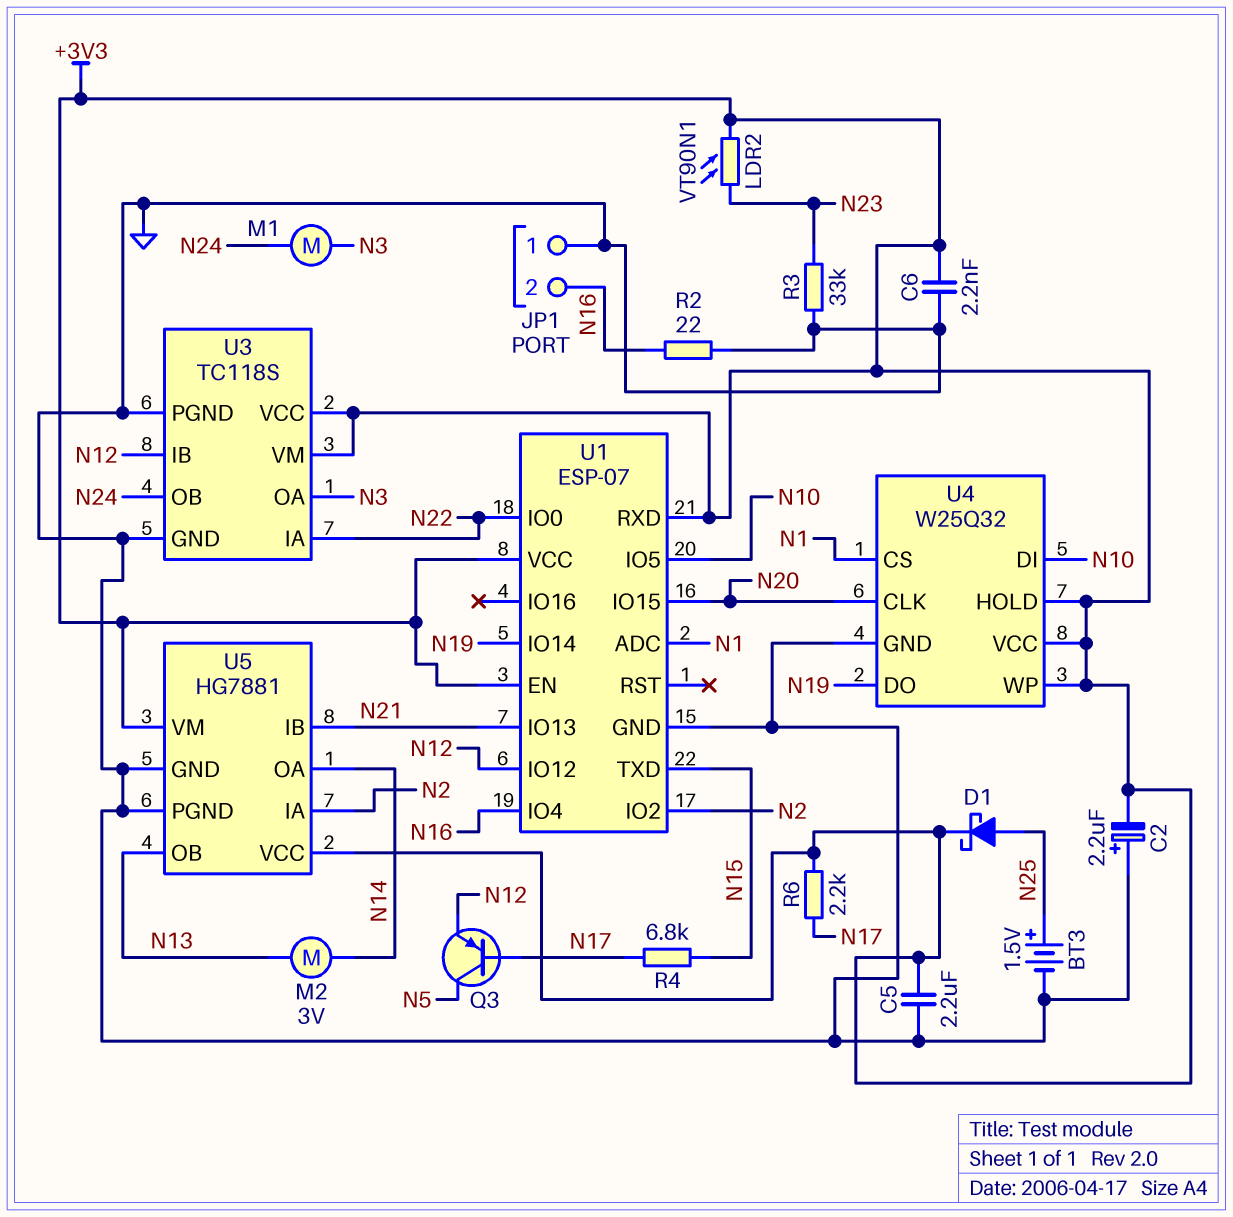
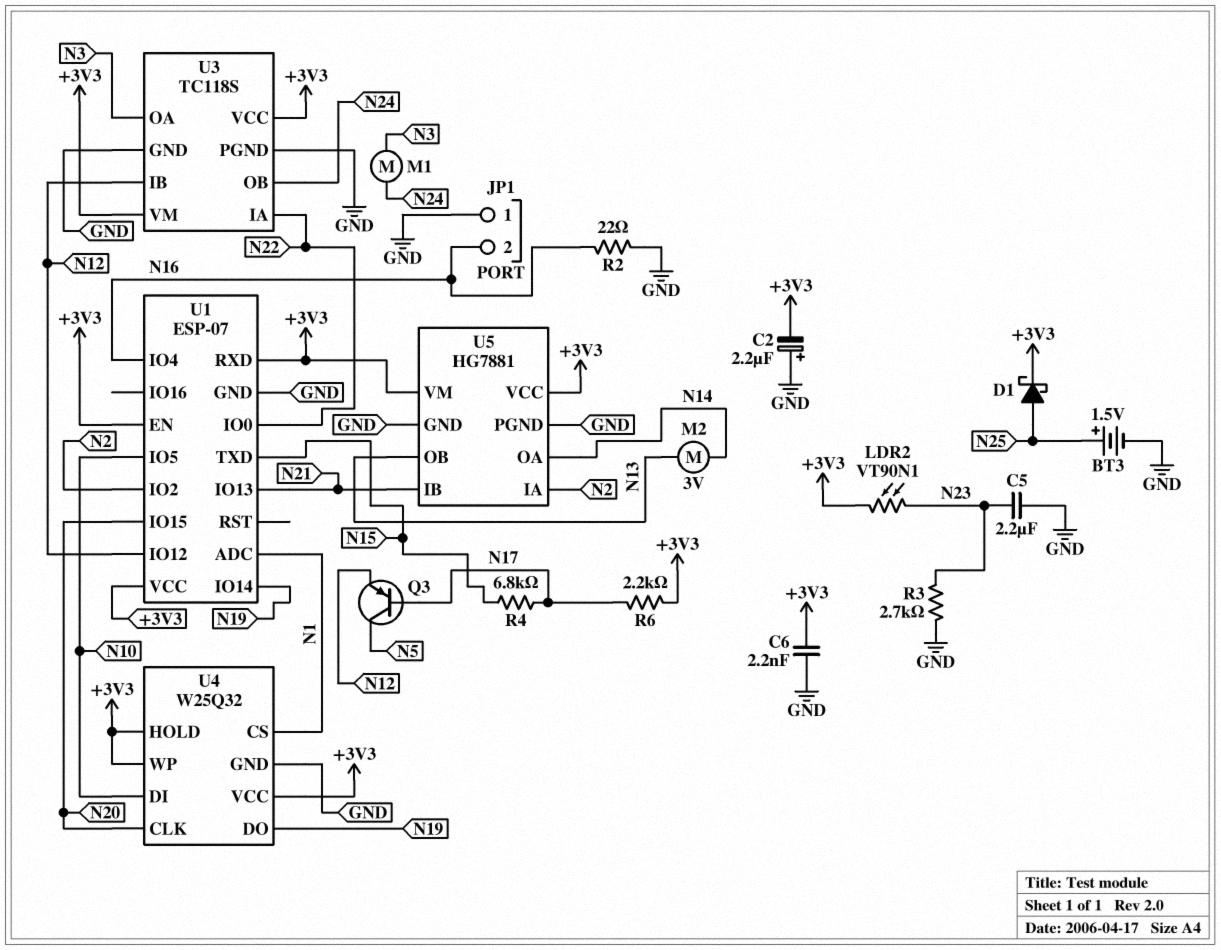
C5: 2.2uF (+3V3, GND) -> 2.2uF (GND, N23)
R3: 33k (GND, N23) -> 2.7k (GND, N23)

